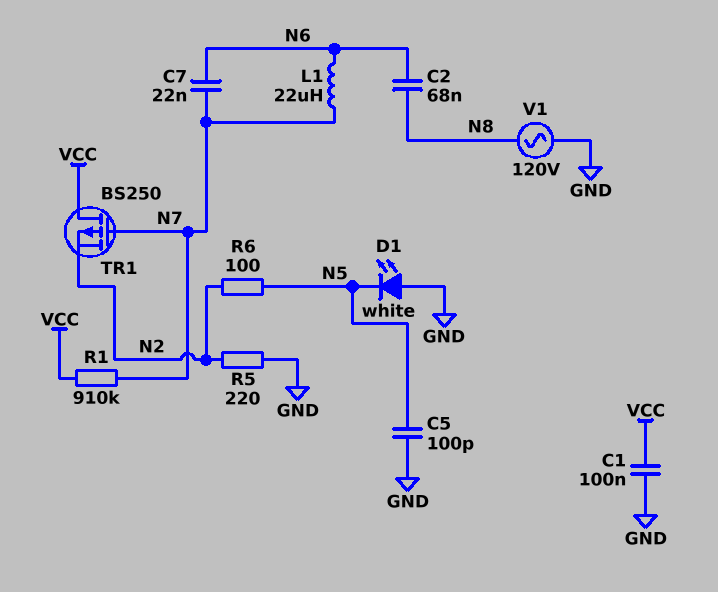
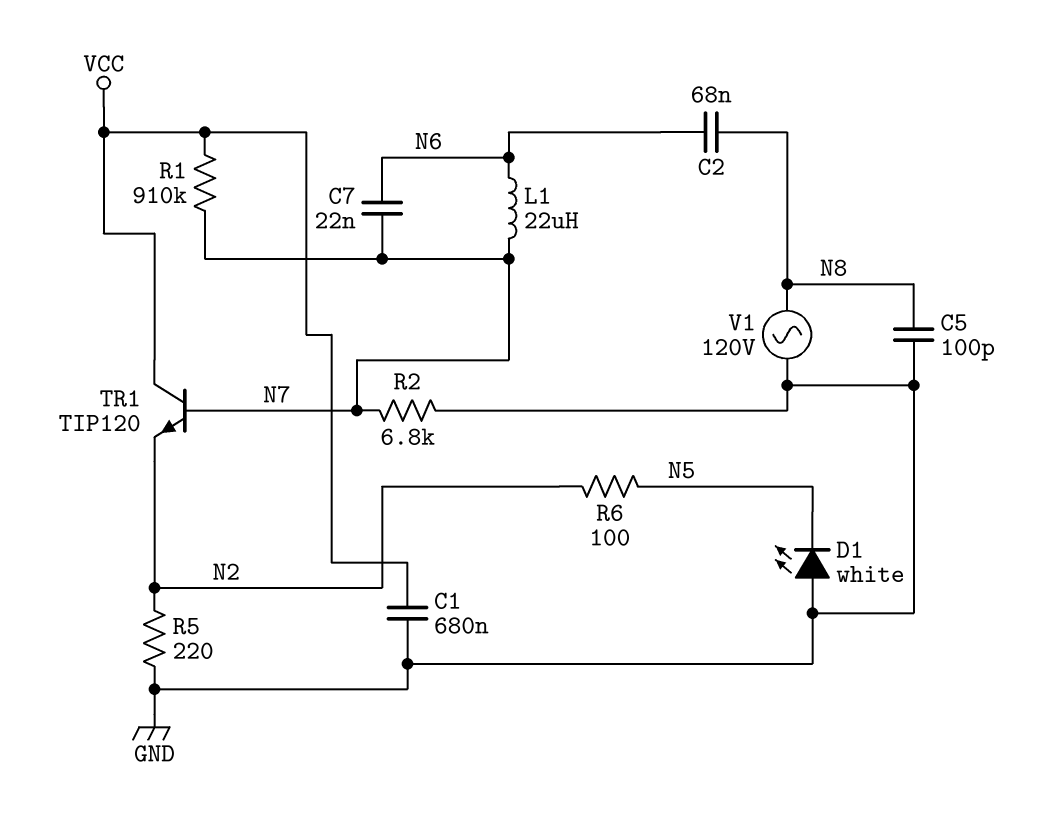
C1: 100nF (GND, VCC) -> 680nF (GND, VCC)
C5: 100pF (GND, N5) -> 100pF (GND, N8)
R2: none -> 6.8k (GND, N7)
TR1: PMOS BS250 (G N7, D VCC, S N2) -> NPN TIP120 (B N7, C VCC, E N2)

